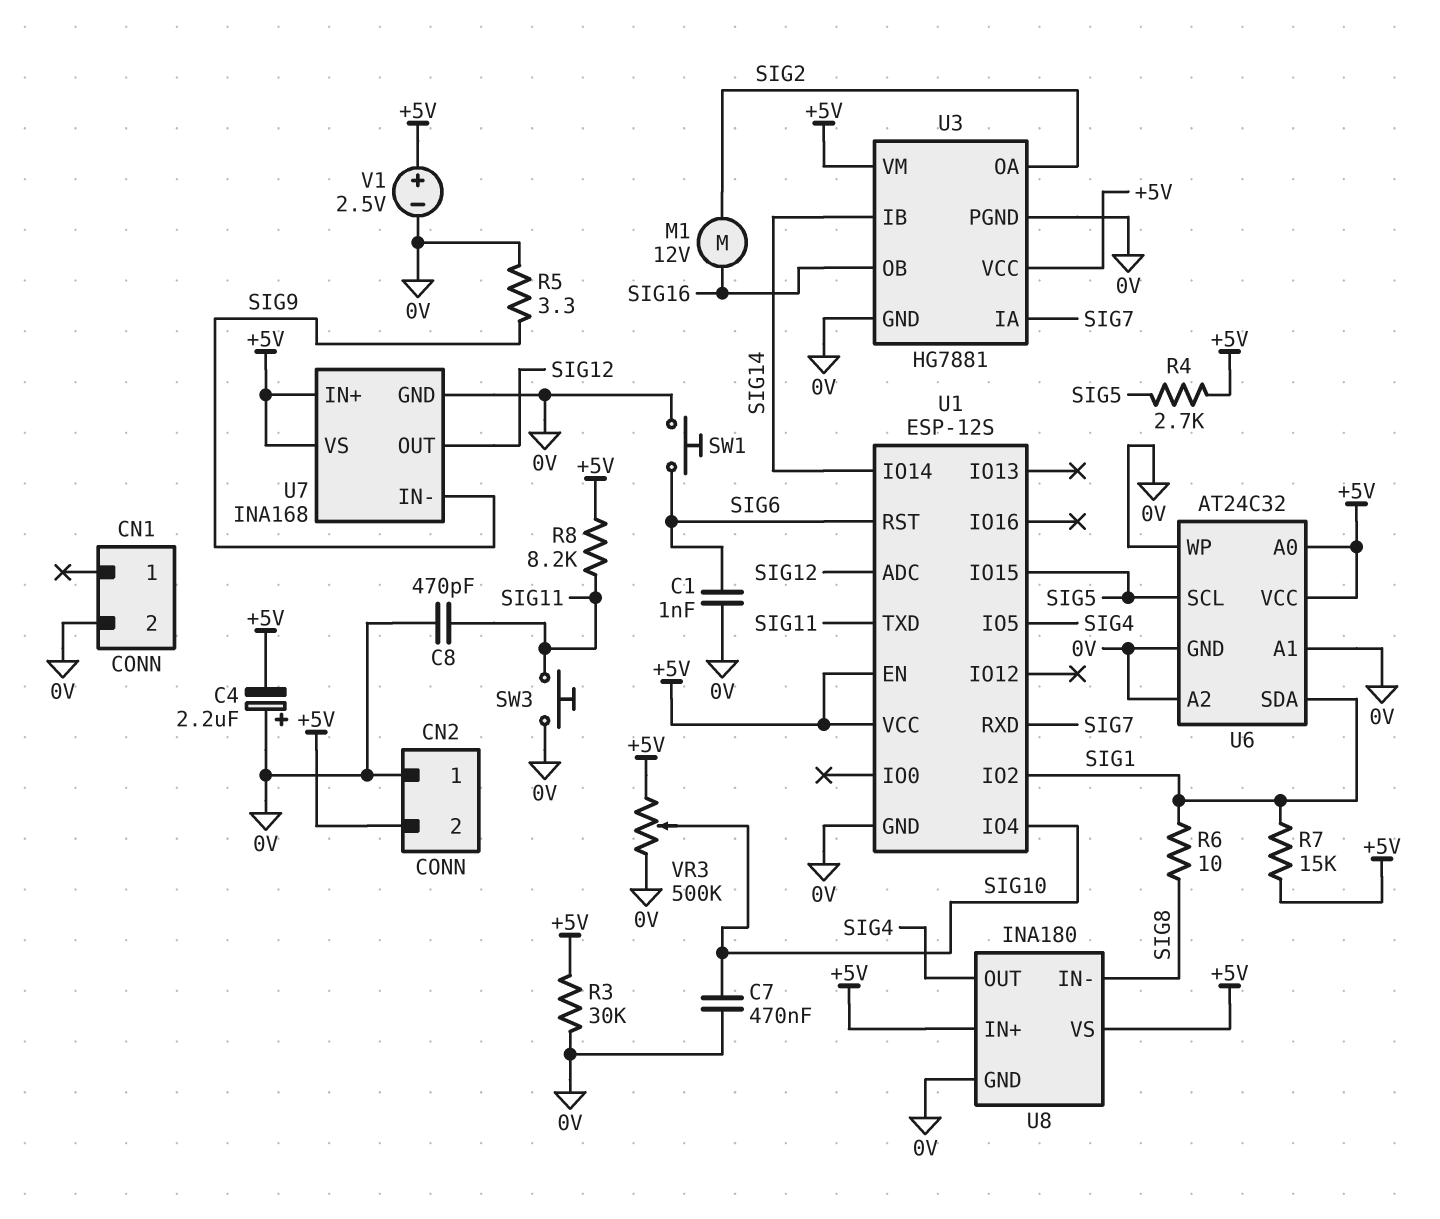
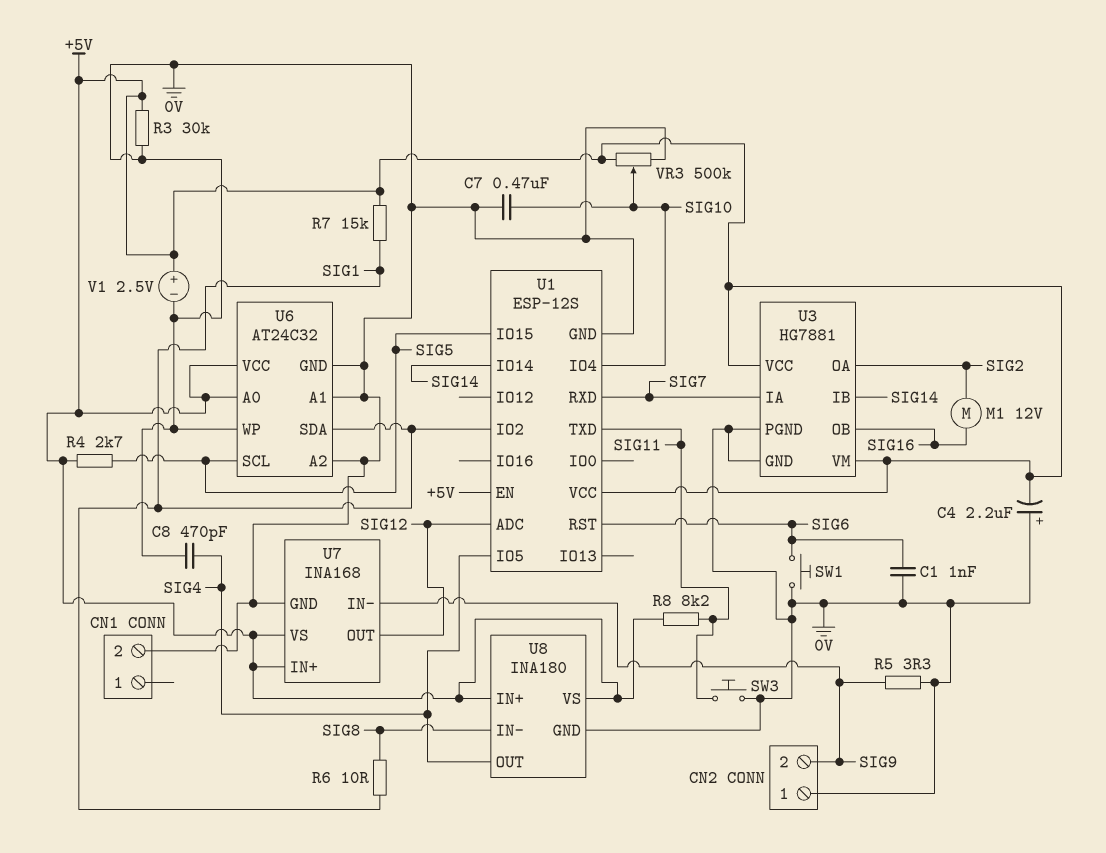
C8: 470pF (0V, SIG11) -> 470pF (0V, SIG4)
CN2 pin 2: +5V -> SIG9

